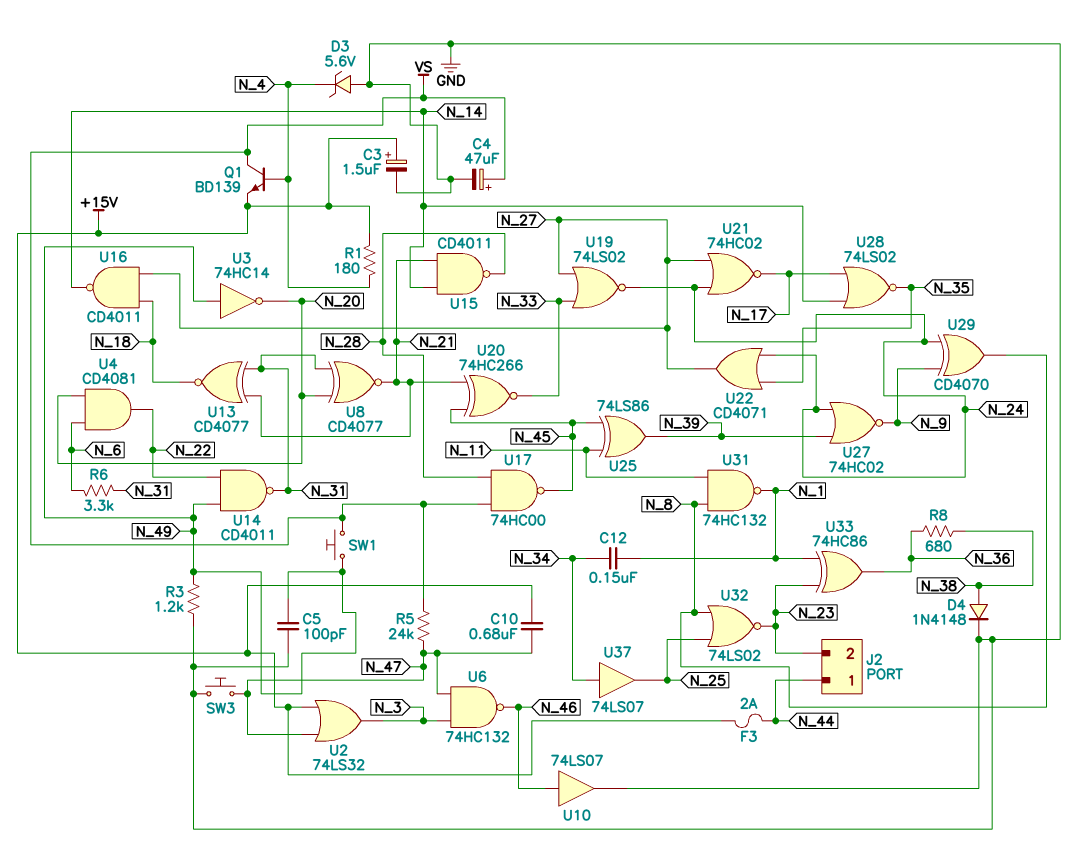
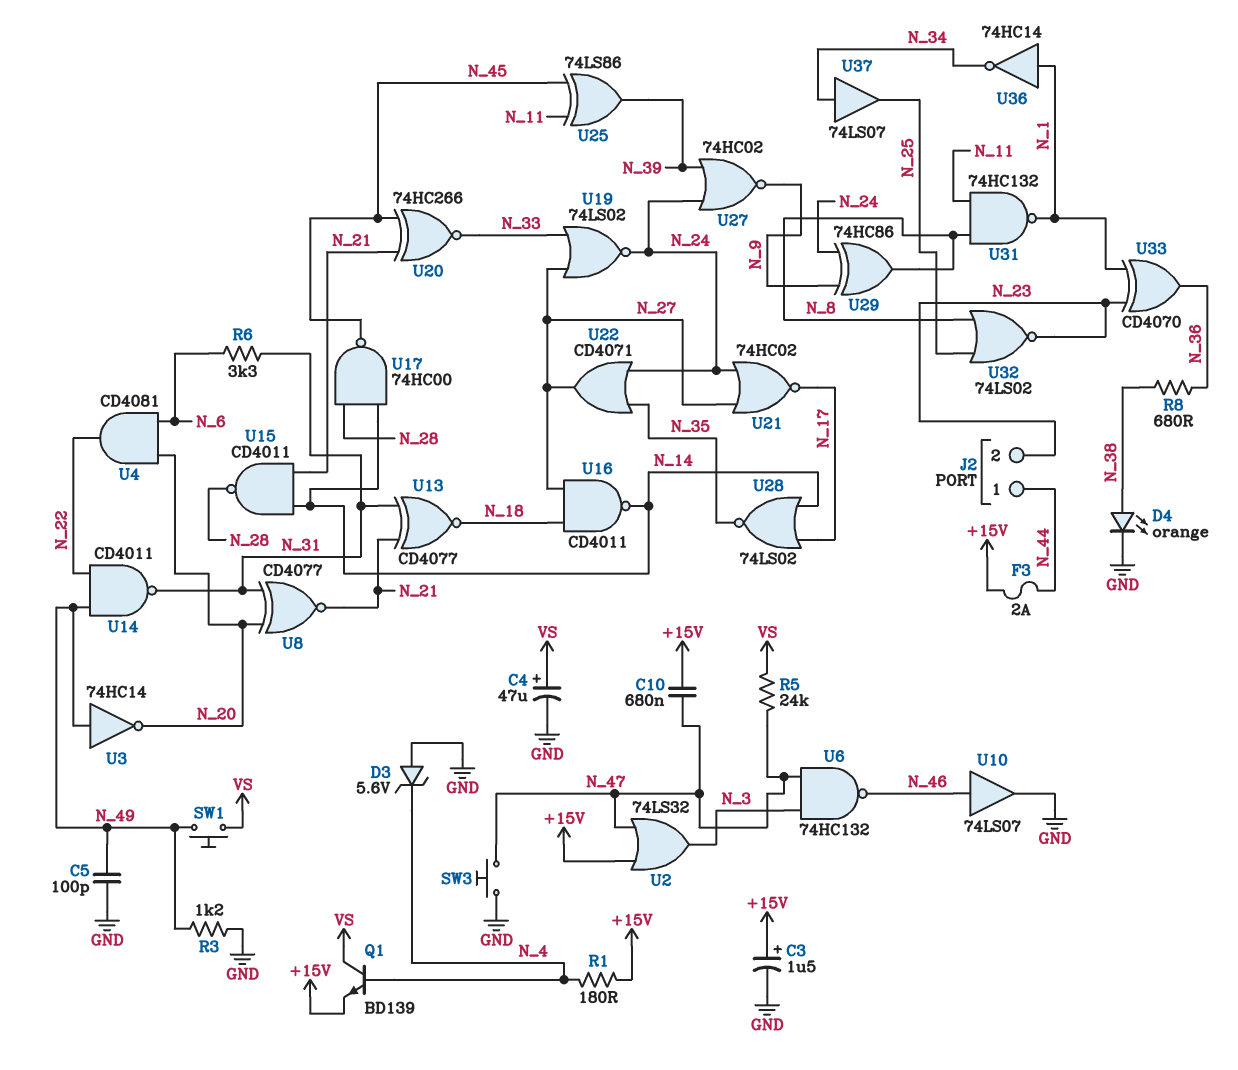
C12: 150nF (N_1, N_34) -> none
D4: diode 1N4148 (A N_38, K GND) -> LED orange (A N_38, K GND)
U17: NAND 74HC00 (in N_28, in VS, out N_45) -> NAND 74HC00 (in N_14, in N_28, out N_45)
U29: XOR CD4070 (in N_9, in N_24, out N_8) -> XOR 74HC86 (in N_9, in N_24, out N_8)
U33: XOR 74HC86 (in N_1, in N_23, out N_36) -> XOR CD4070 (in N_1, in N_23, out N_36)
U36: none -> NOT 74HC14 (in N_1, out N_34)

